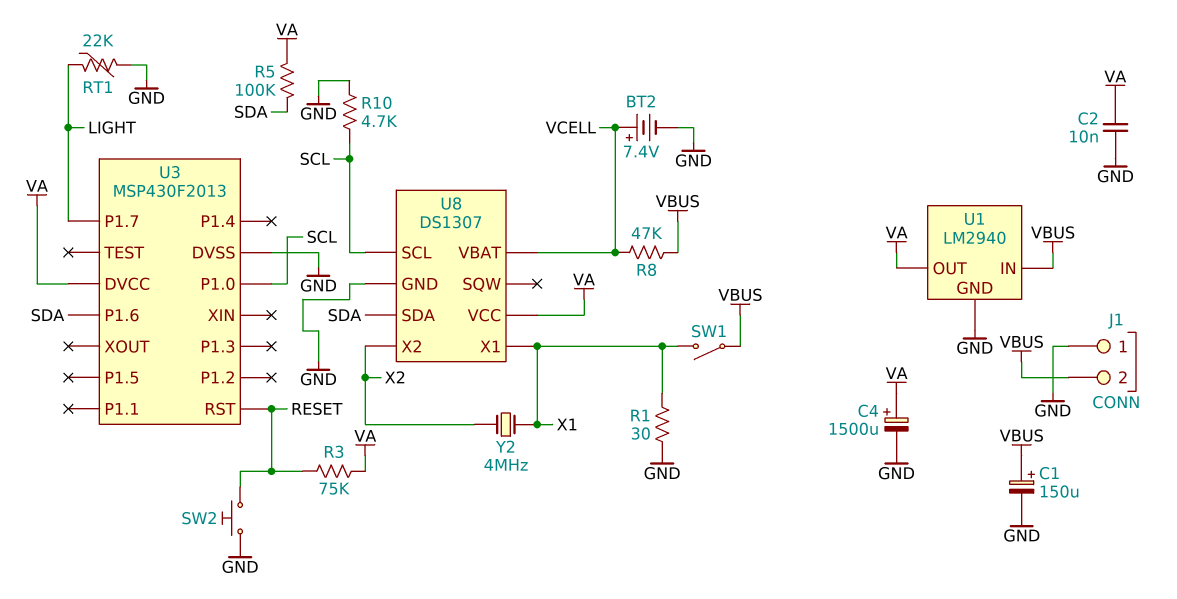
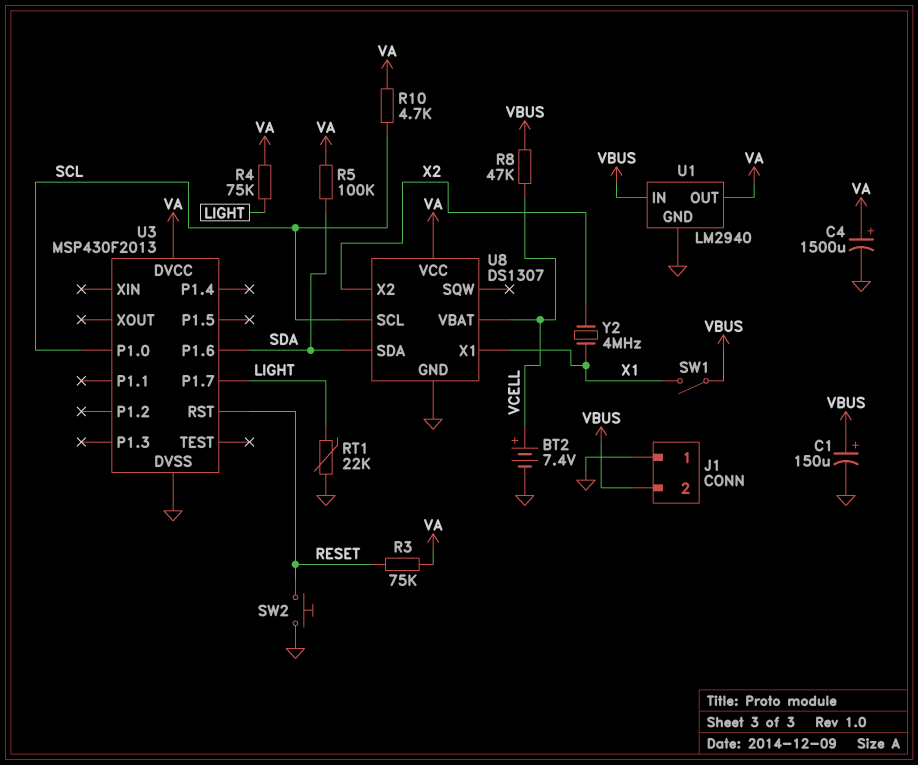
C2: 10nF (GND, VA) -> none
R1: 30 (GND, X1) -> none
R4: none -> 75k (LIGHT, VA)
R10: 4.7k (GND, SCL) -> 4.7k (SCL, VA)

